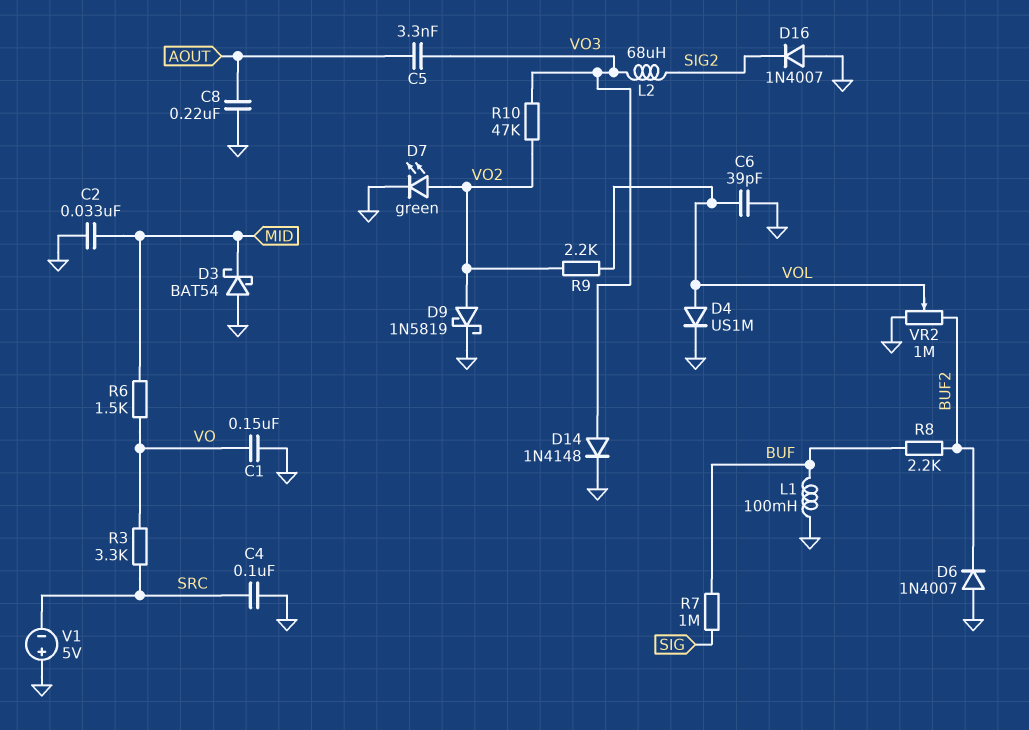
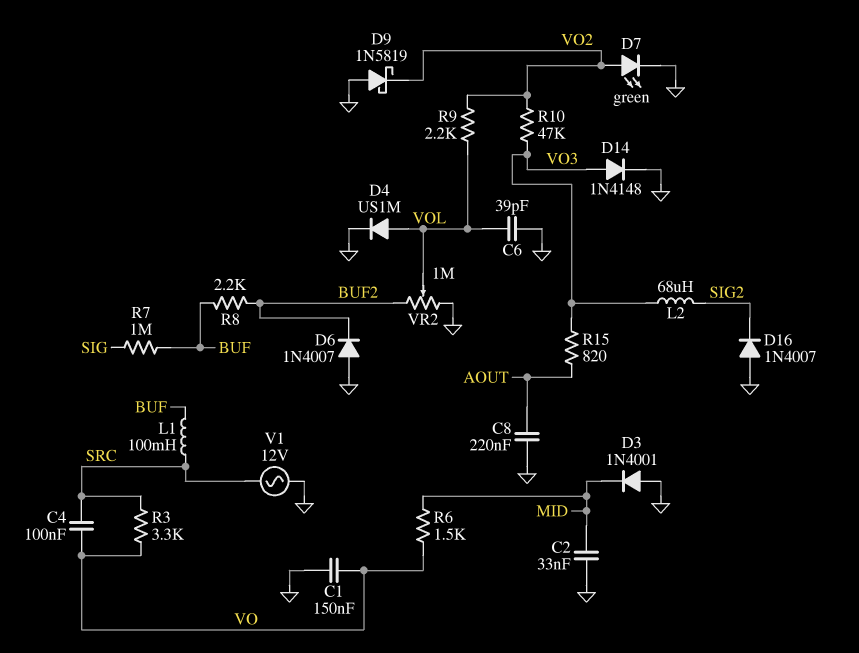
C4: 100nF (GND, SRC) -> 100nF (SRC, VO)
C5: 3.3nF (AOUT, VO3) -> none
D3: schottky BAT54 (A GND, K MID) -> diode 1N4001 (A GND, K MID)
D9: schottky 1N5819 (A VO2, K GND) -> schottky 1N5819 (A GND, K VO2)
L1: 100mH (BUF, GND) -> 100mH (BUF, SRC)
R15: none -> 820 (AOUT, VO3)
V1: 5V (plus GND, minus SRC) -> AC 12V (GND, SRC)

